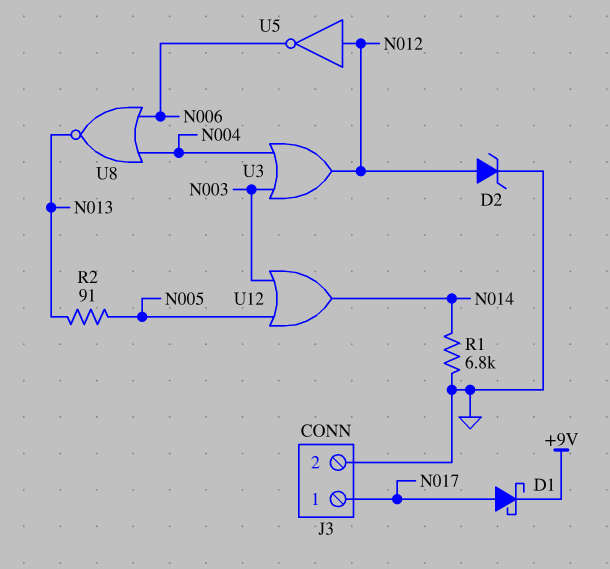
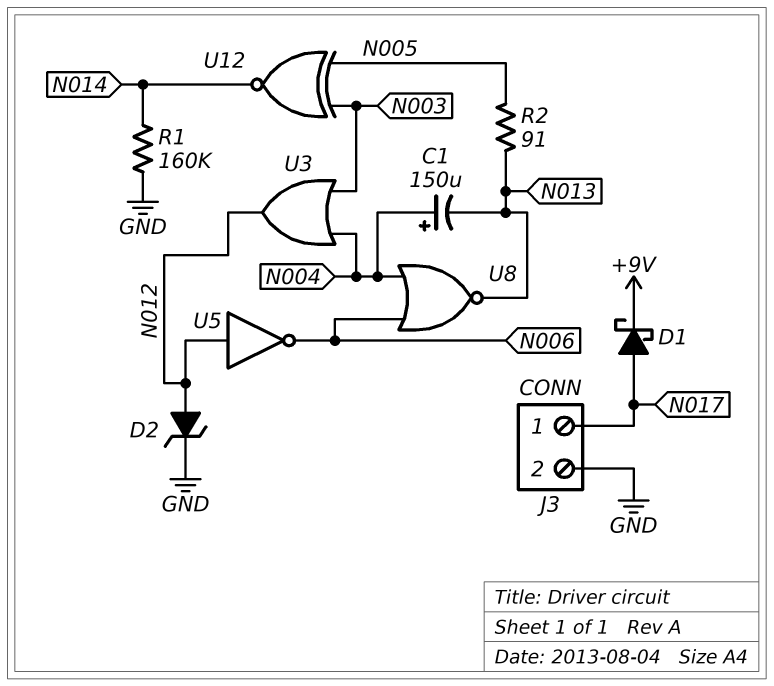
C1: none -> 150uF (plus N004, minus N013)
R1: 6.8k (GND, N014) -> 160k (GND, N014)
U12: OR (in N003, in N005, out N014) -> XNOR (in N003, in N005, out N014)

